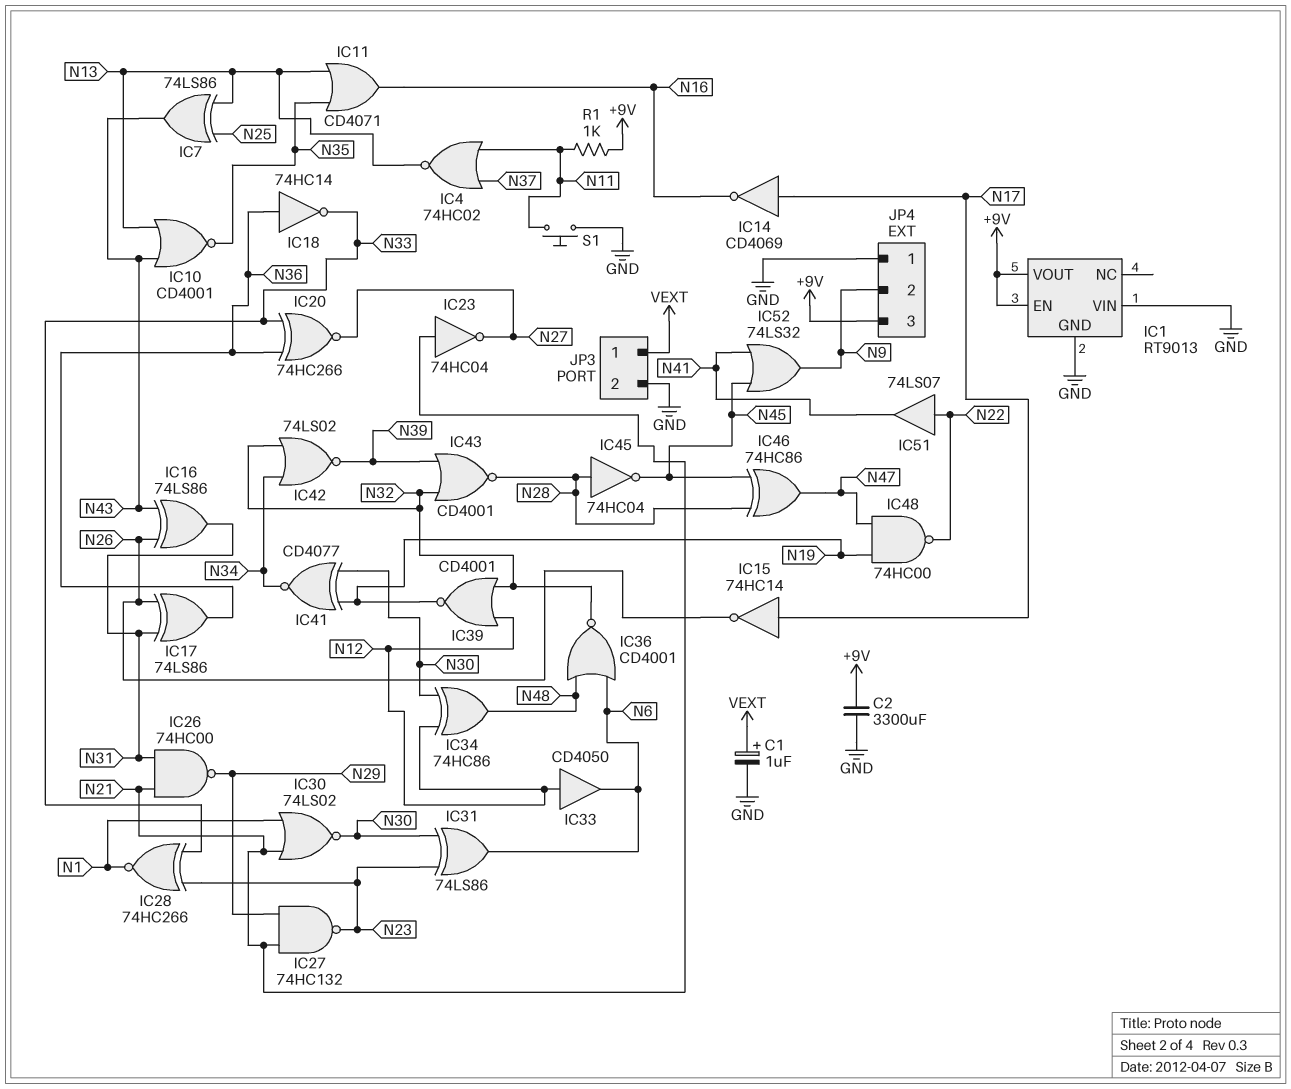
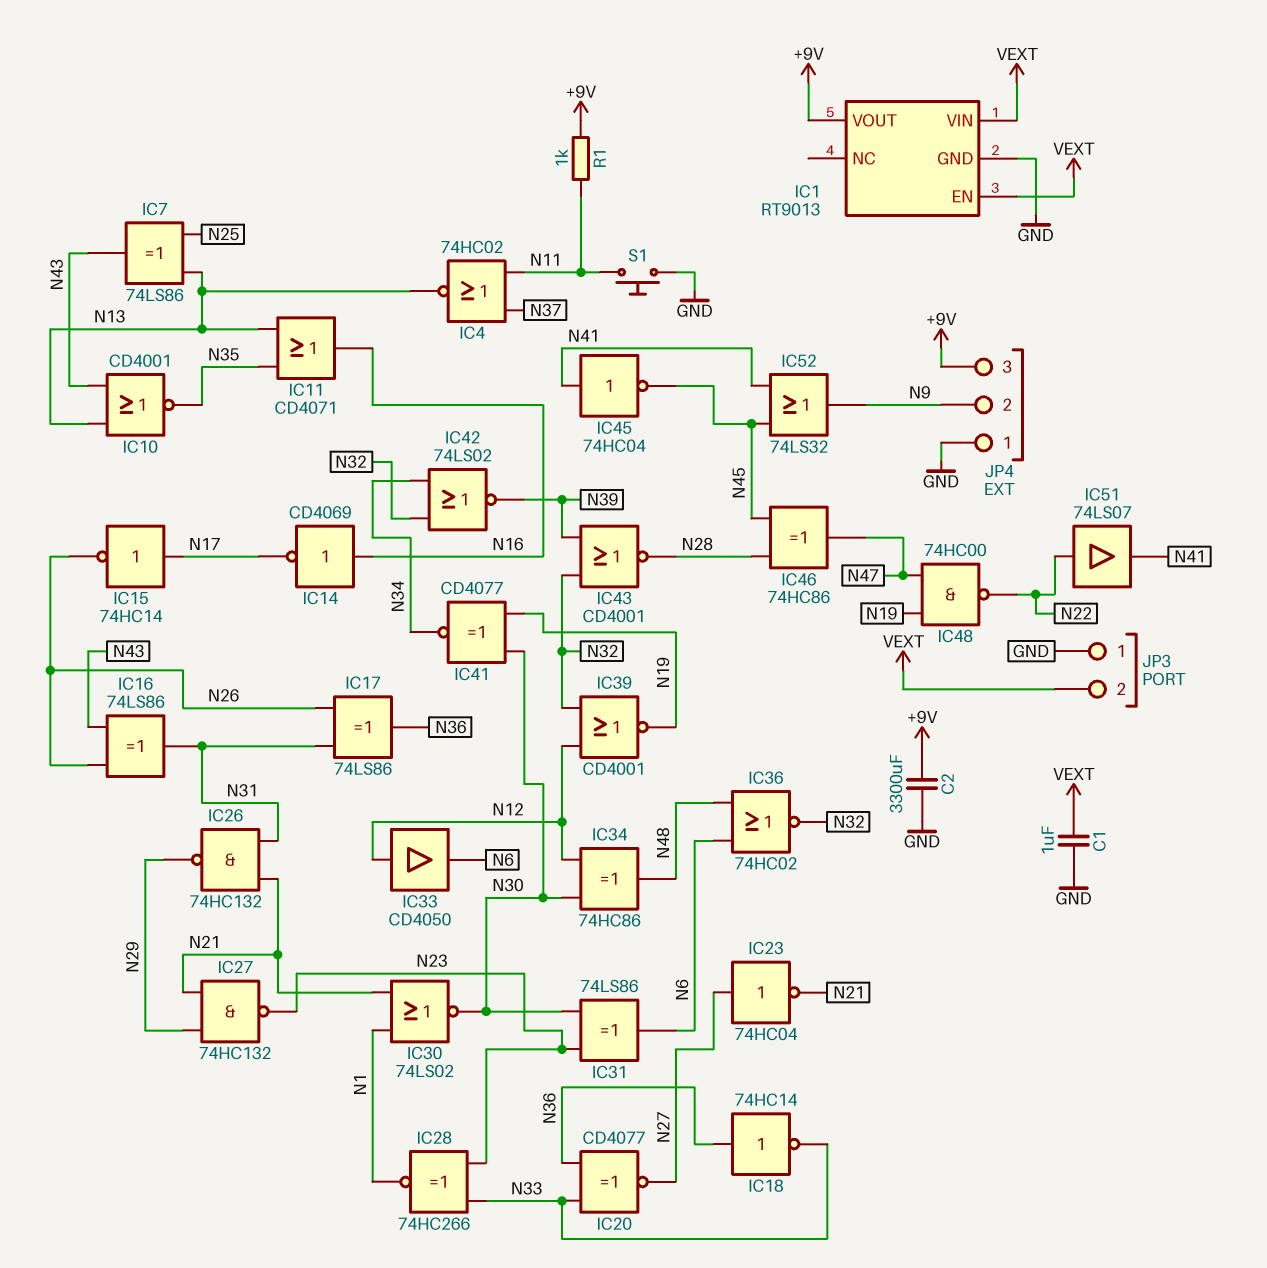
C1: 1uF (plus VEXT, minus GND) -> 1uF (GND, VEXT)
IC1 pin EN: +9V -> VEXT
IC1 pin VIN: GND -> VEXT
IC14: NOT CD4069 (in N17, out N16) -> NOT CD4069 (in N16, out N17)
IC20: XNOR 74HC266 (in N33, in N36, out N27) -> XNOR CD4077 (in N33, in N36, out N27)
IC23: NOT 74HC04 (in N21, out N27) -> NOT 74HC04 (in N27, out N21)
IC26: NAND 74HC00 (in N21, in N31, out N29) -> NAND 74HC132 (in N21, in N31, out N29)
IC36: NOR CD4001 (in N6, in N48, out N32) -> NOR 74HC02 (in N6, in N48, out N32)
IC45: NOT 74HC04 (in N28, out N45) -> NOT 74HC04 (in N41, out N45)
JP3 pin 1: VEXT -> GND
JP3 pin 2: GND -> VEXT

